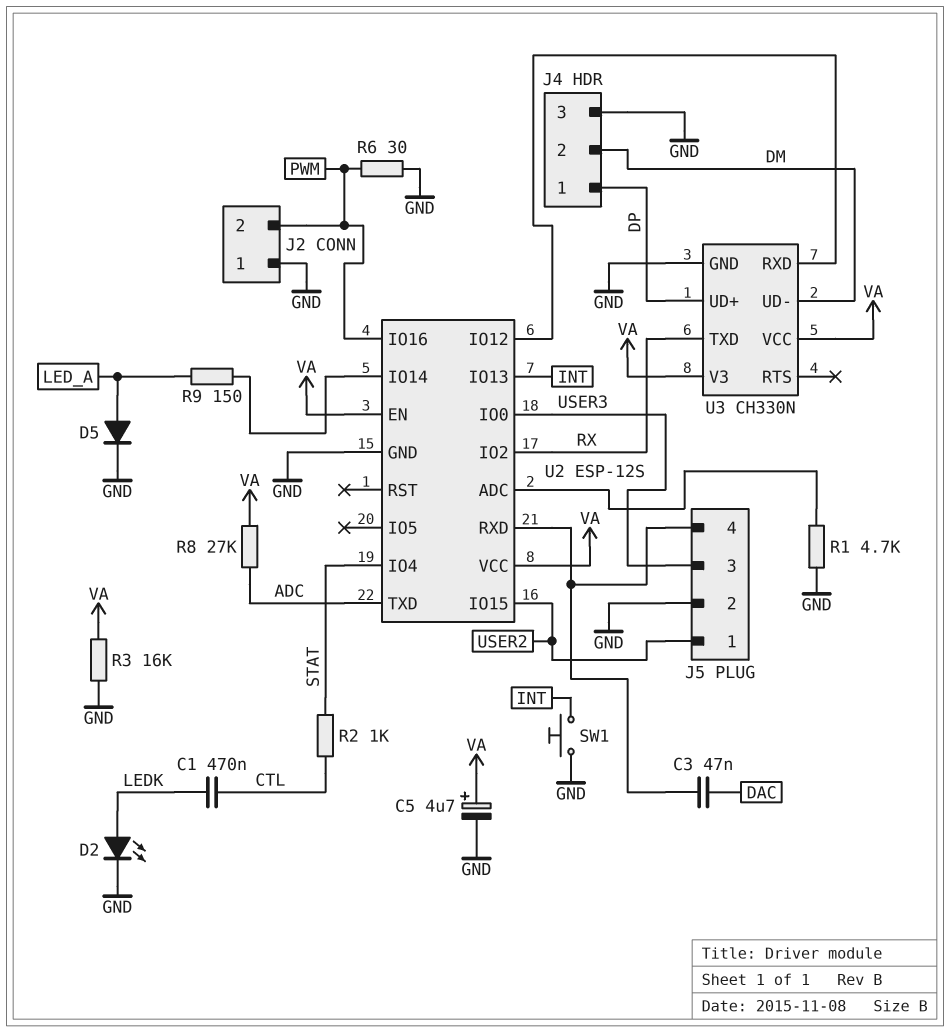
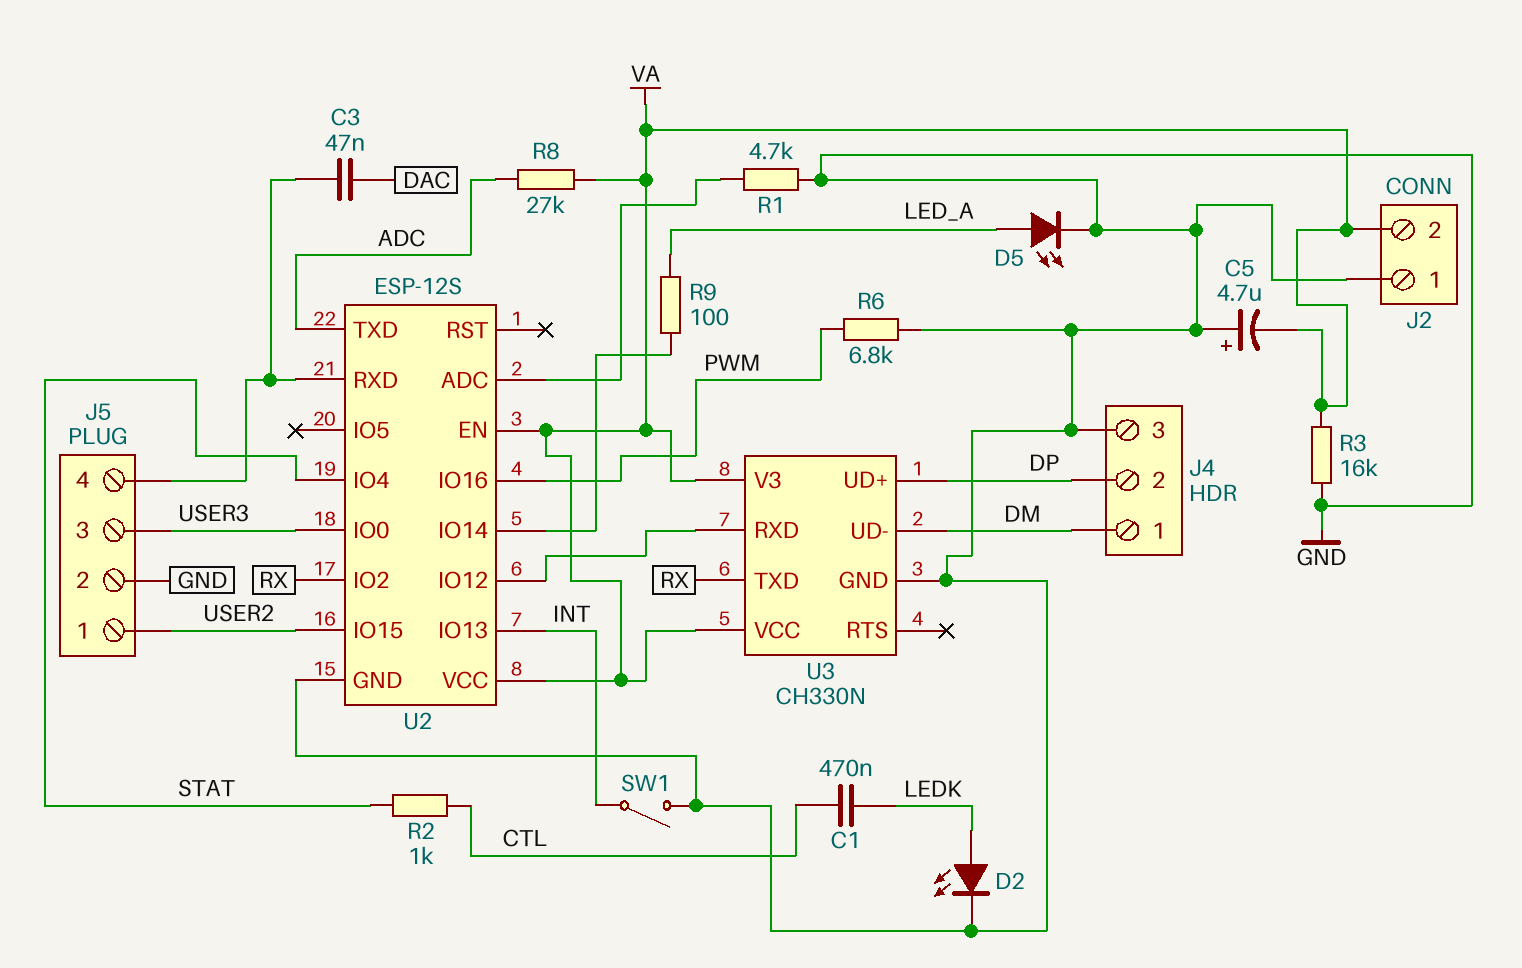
C5: 4.7uF (plus VA, minus GND) -> 4.7uF (plus GND, minus VA)
D5: diode (A LED_A, K GND) -> LED (A LED_A, K GND)
J2 pin 2: PWM -> VA
J4 pin 1: DP -> DM
J4 pin 2: DM -> DP
R6: 30 (GND, PWM) -> 6.8k (GND, PWM)
R9: 150 (LED_A, U2/IO14) -> 100 (LED_A, U2/IO14)
SW1: button (GND, INT) -> switch (GND, INT)

